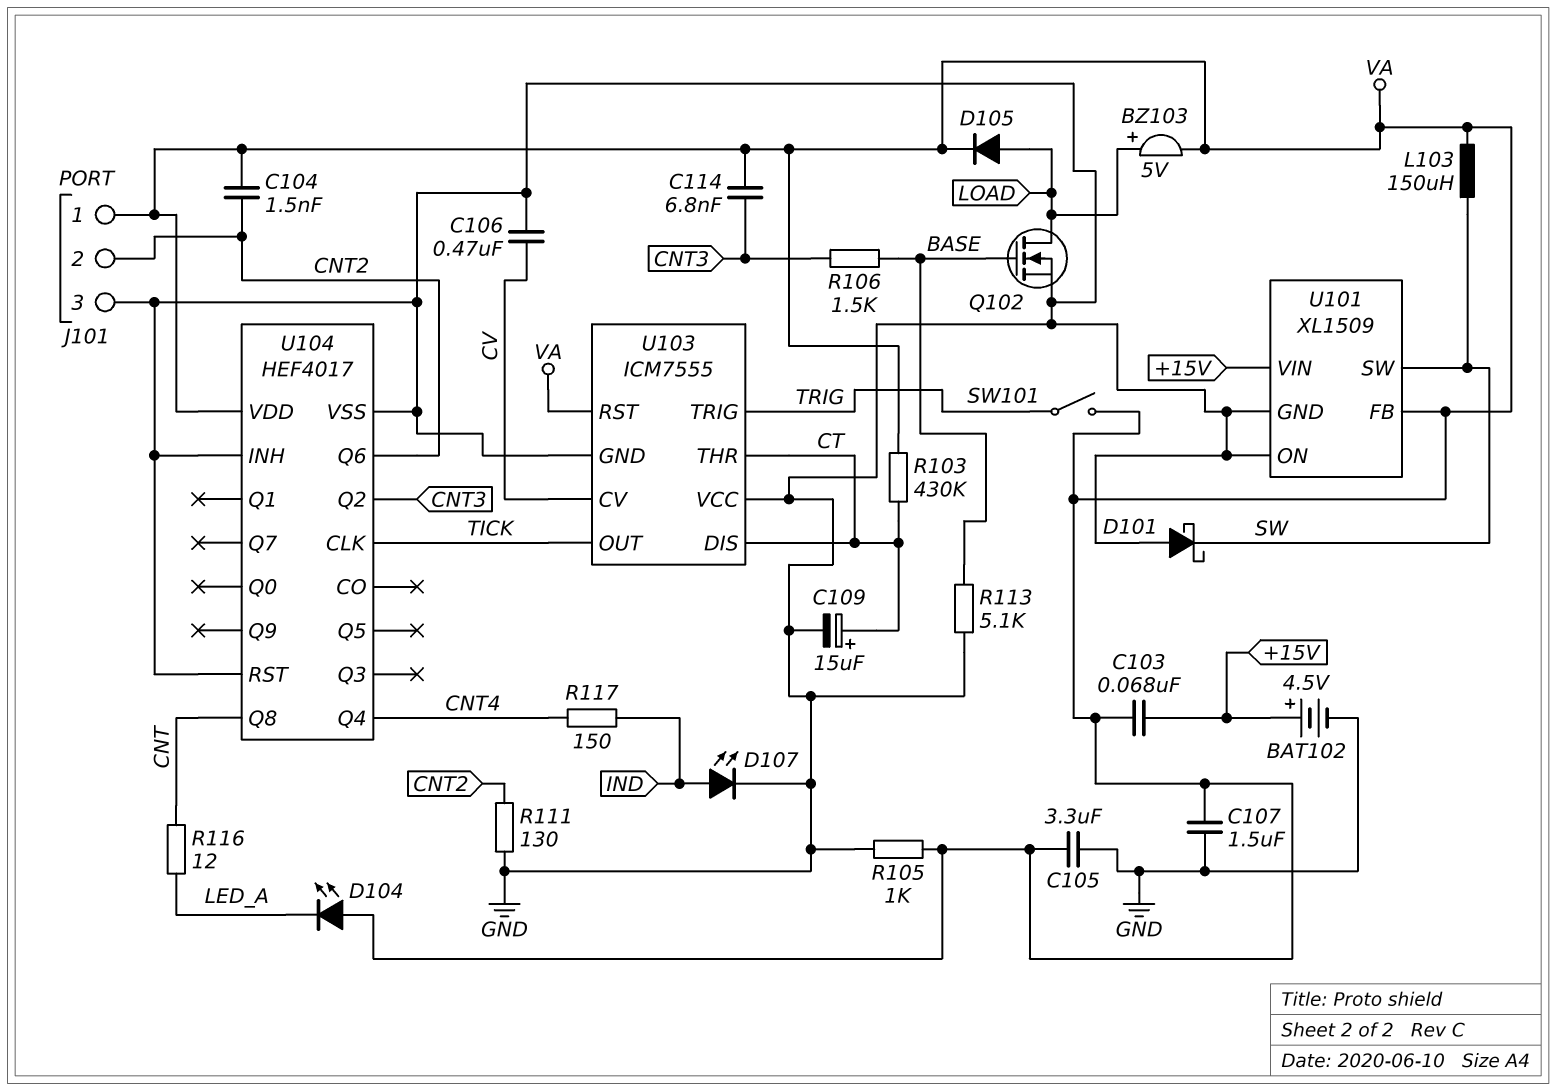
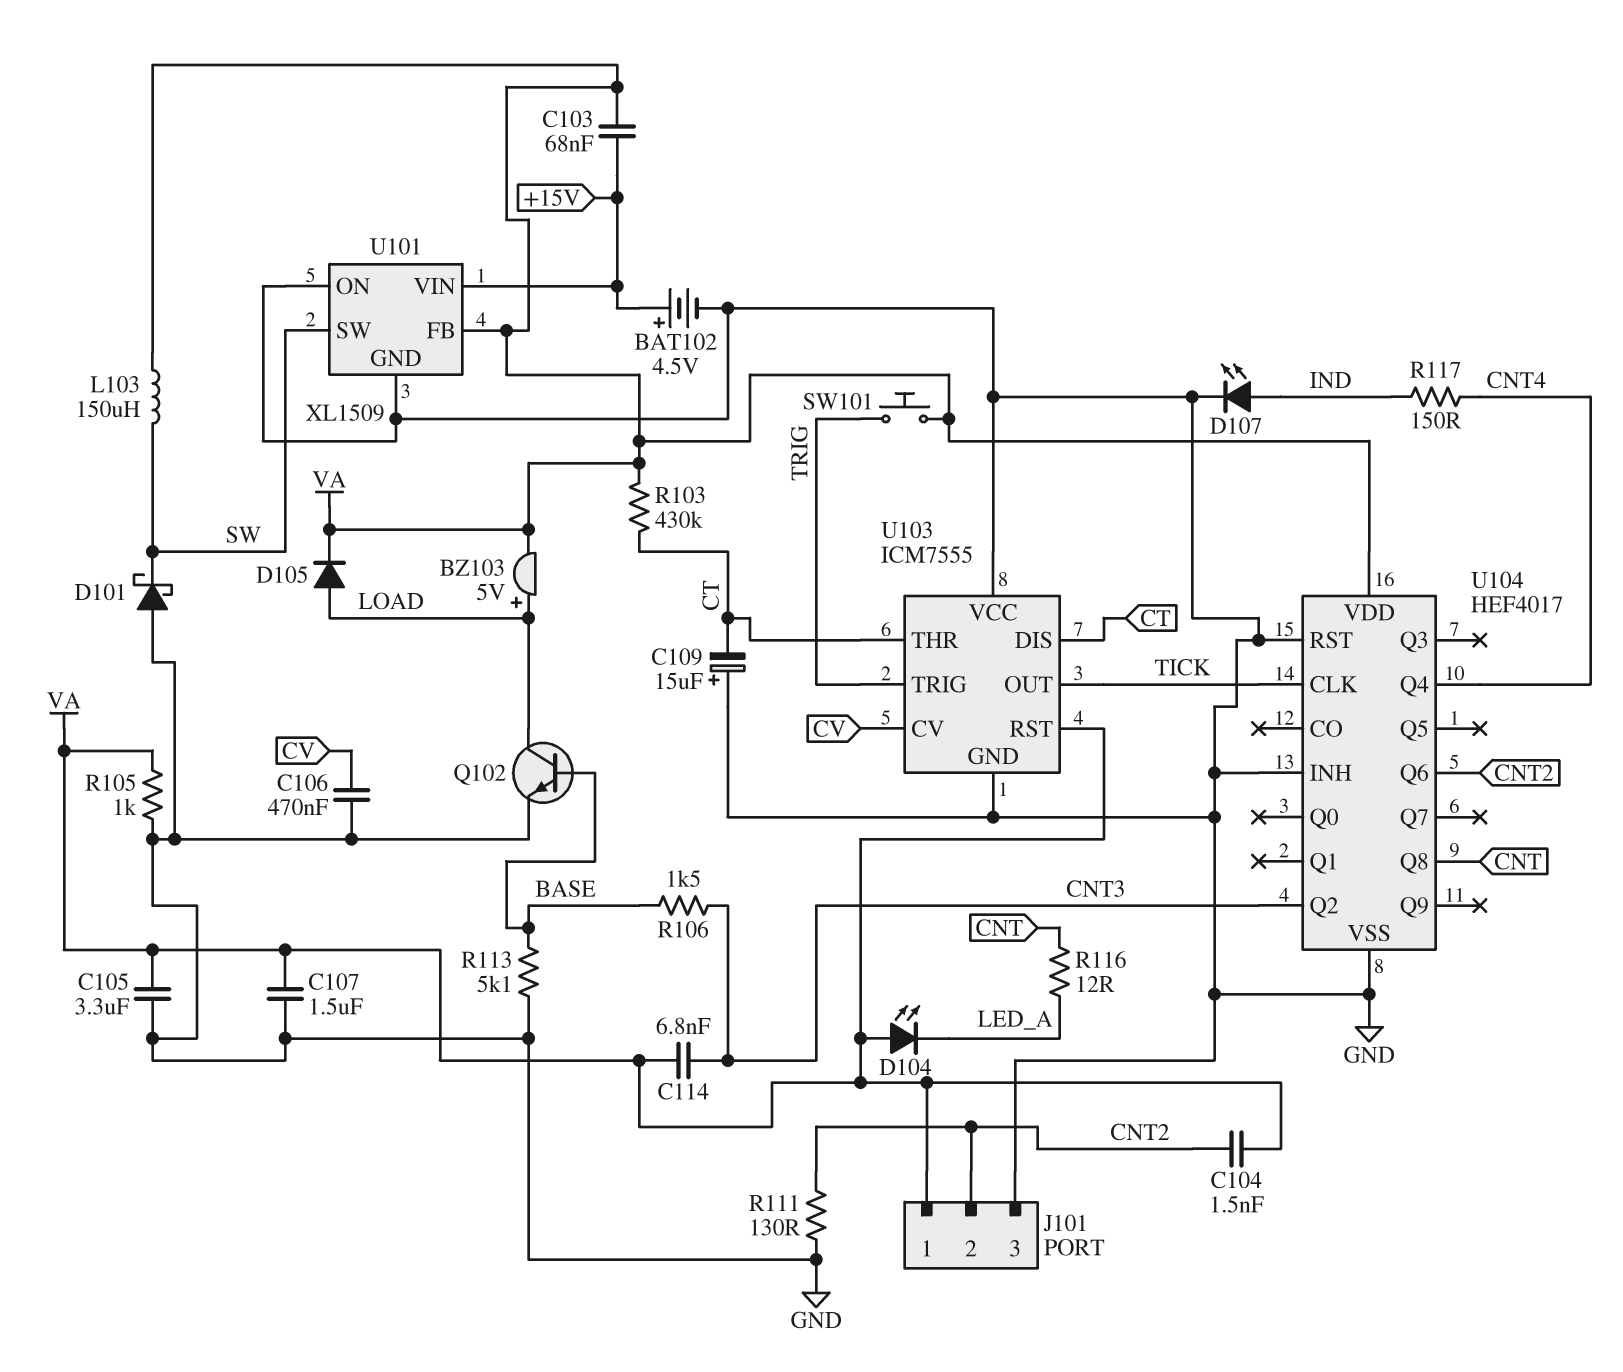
C109: 15uF (plus CT, minus GND) -> 15uF (plus GND, minus CT)
Q102: NMOS (G BASE, D LOAD, S GND) -> NPN (B BASE, C LOAD, E GND)
SW101: switch (TRIG, VA) -> button (TRIG, VA)

